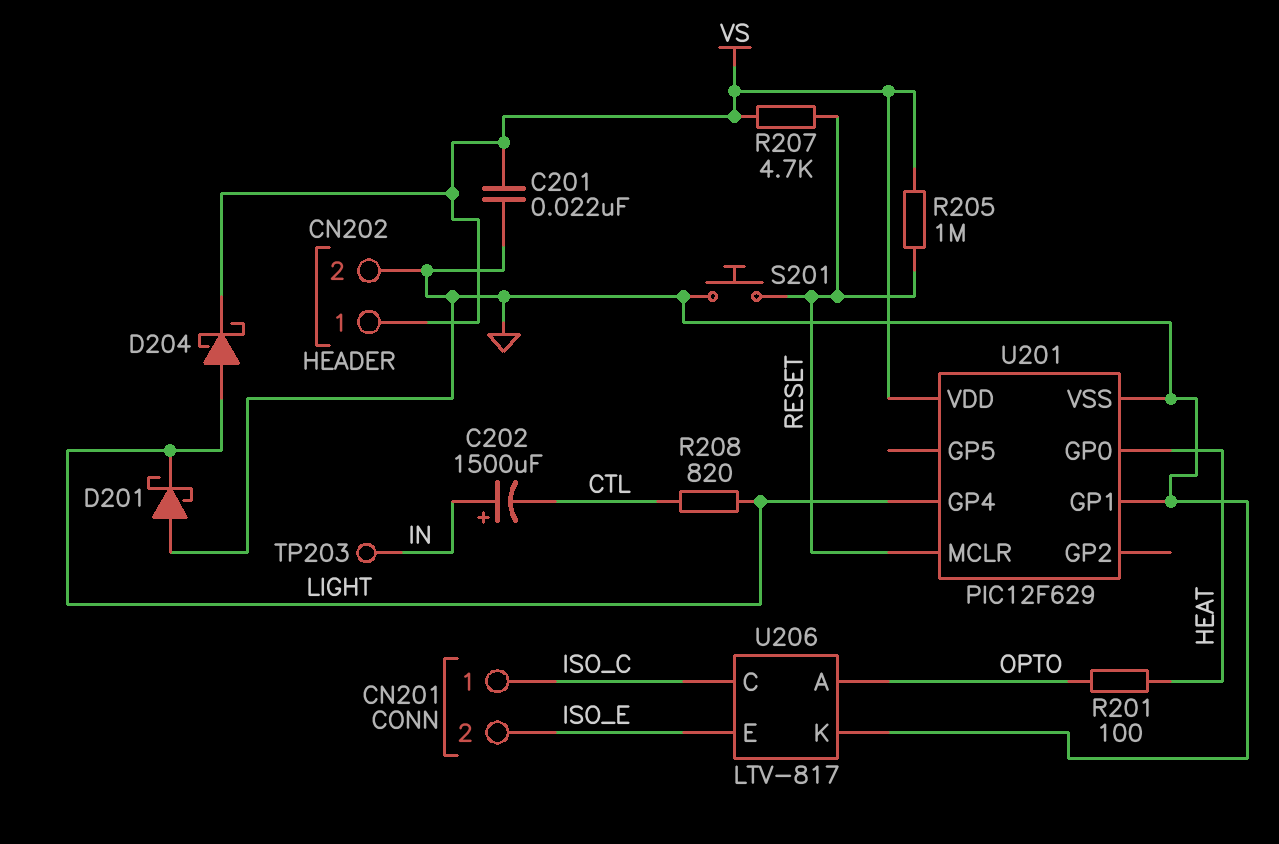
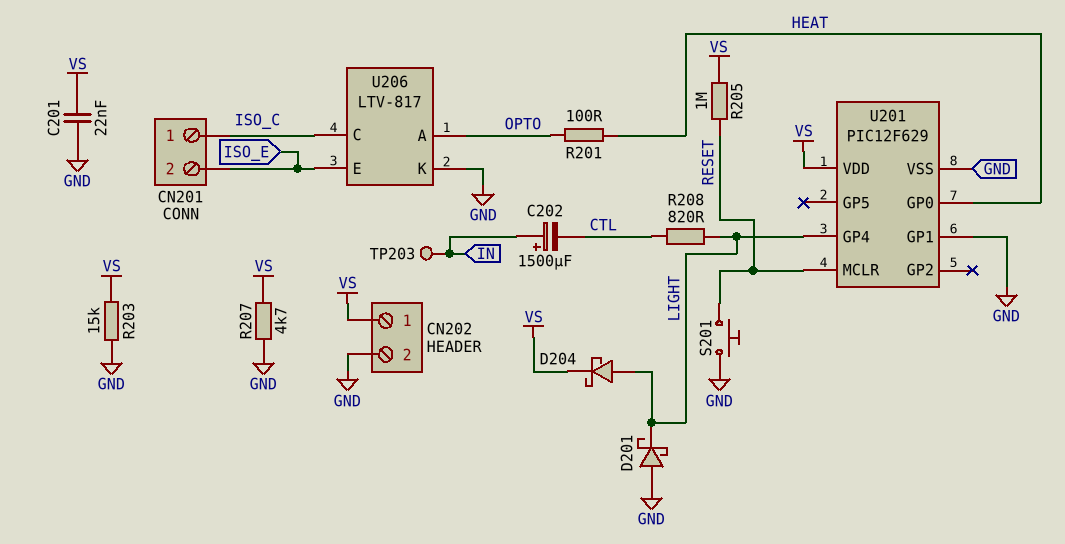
R203: none -> 15k (GND, VS)
R207: 4.7k (RESET, VS) -> 4.7k (GND, VS)

